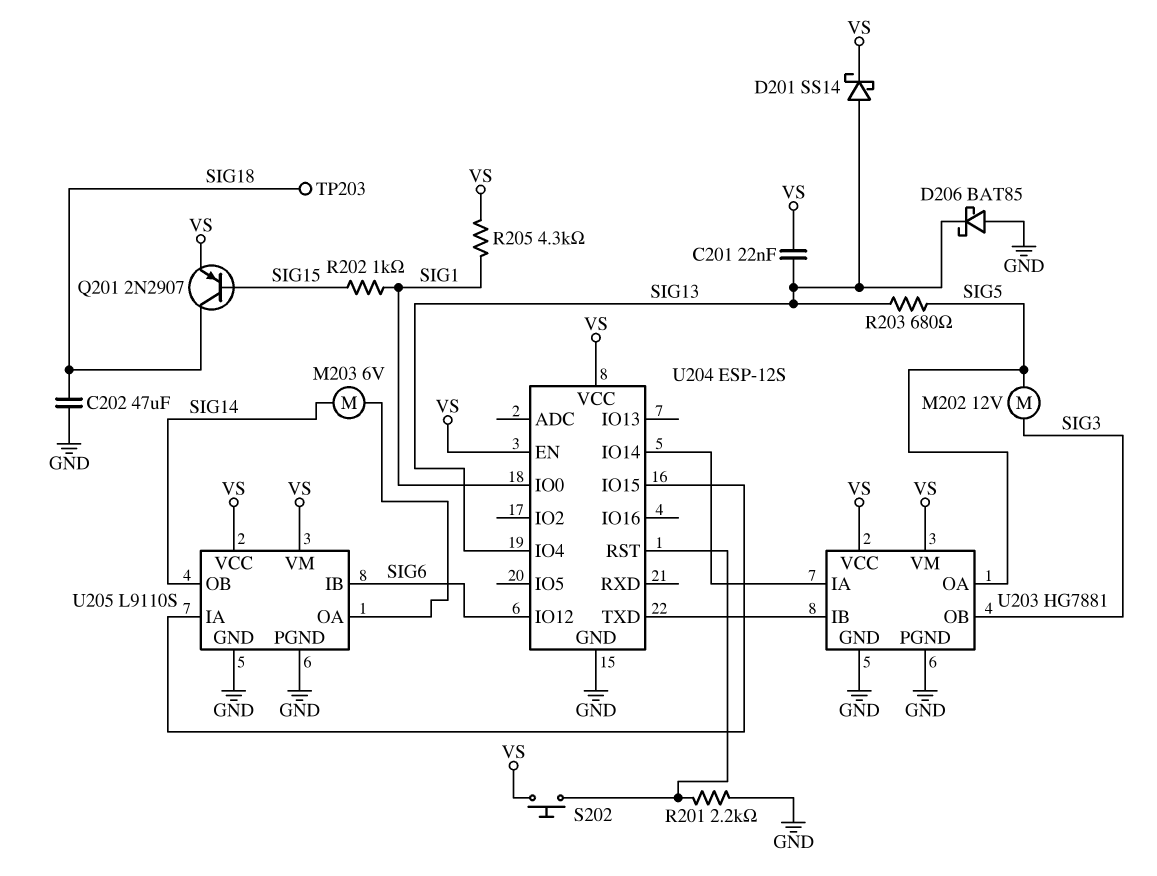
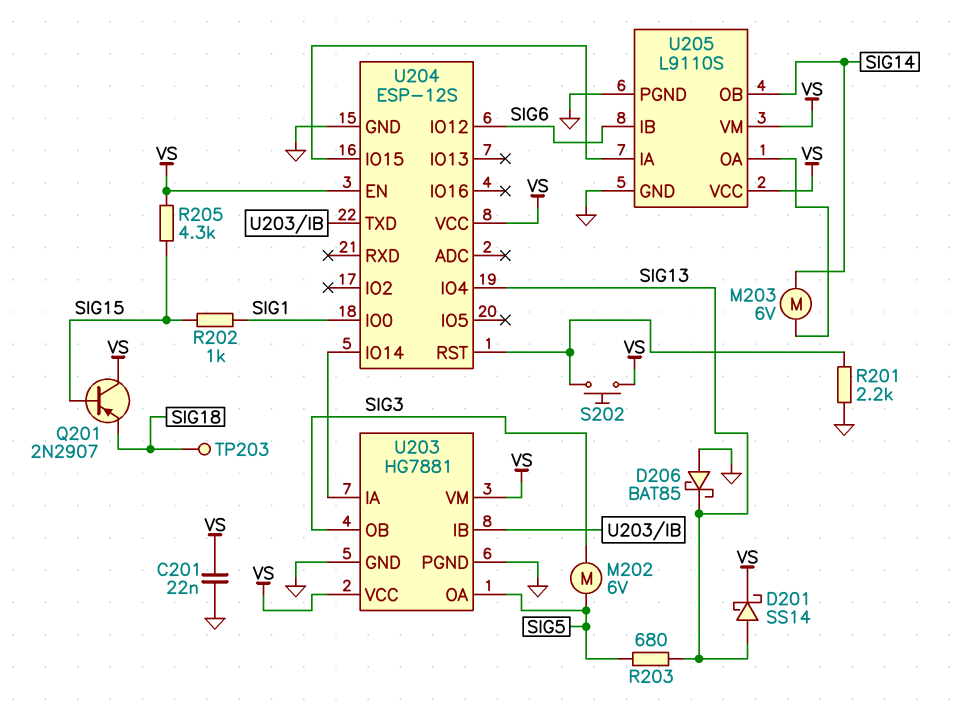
C201: 22nF (SIG13, VS) -> 22nF (GND, VS)
C202: 47uF (GND, SIG18) -> none
M202: motor 12V (SIG3, SIG5) -> motor 6V (SIG3, SIG5)
Q201: PNP 2N2907 (B SIG15, C SIG18, E VS) -> PNP 2N2907 (B SIG15, C VS, E SIG18)
R205: 4.3k (SIG1, VS) -> 4.3k (SIG15, VS)

